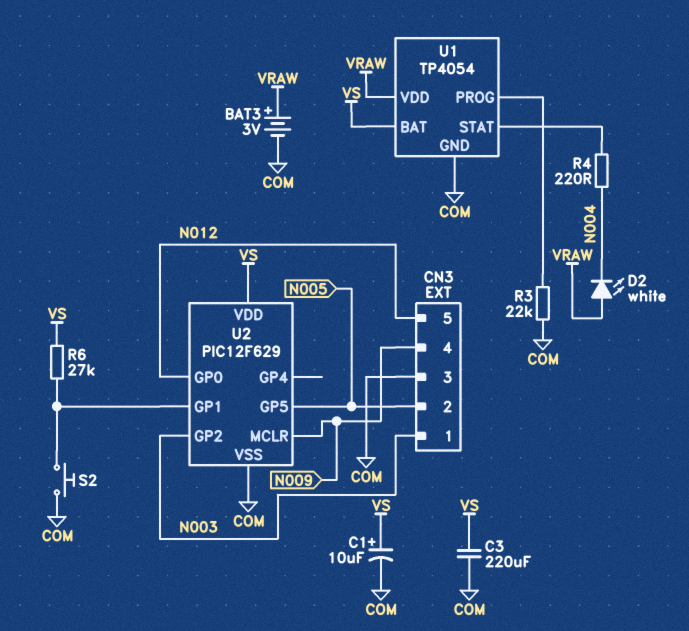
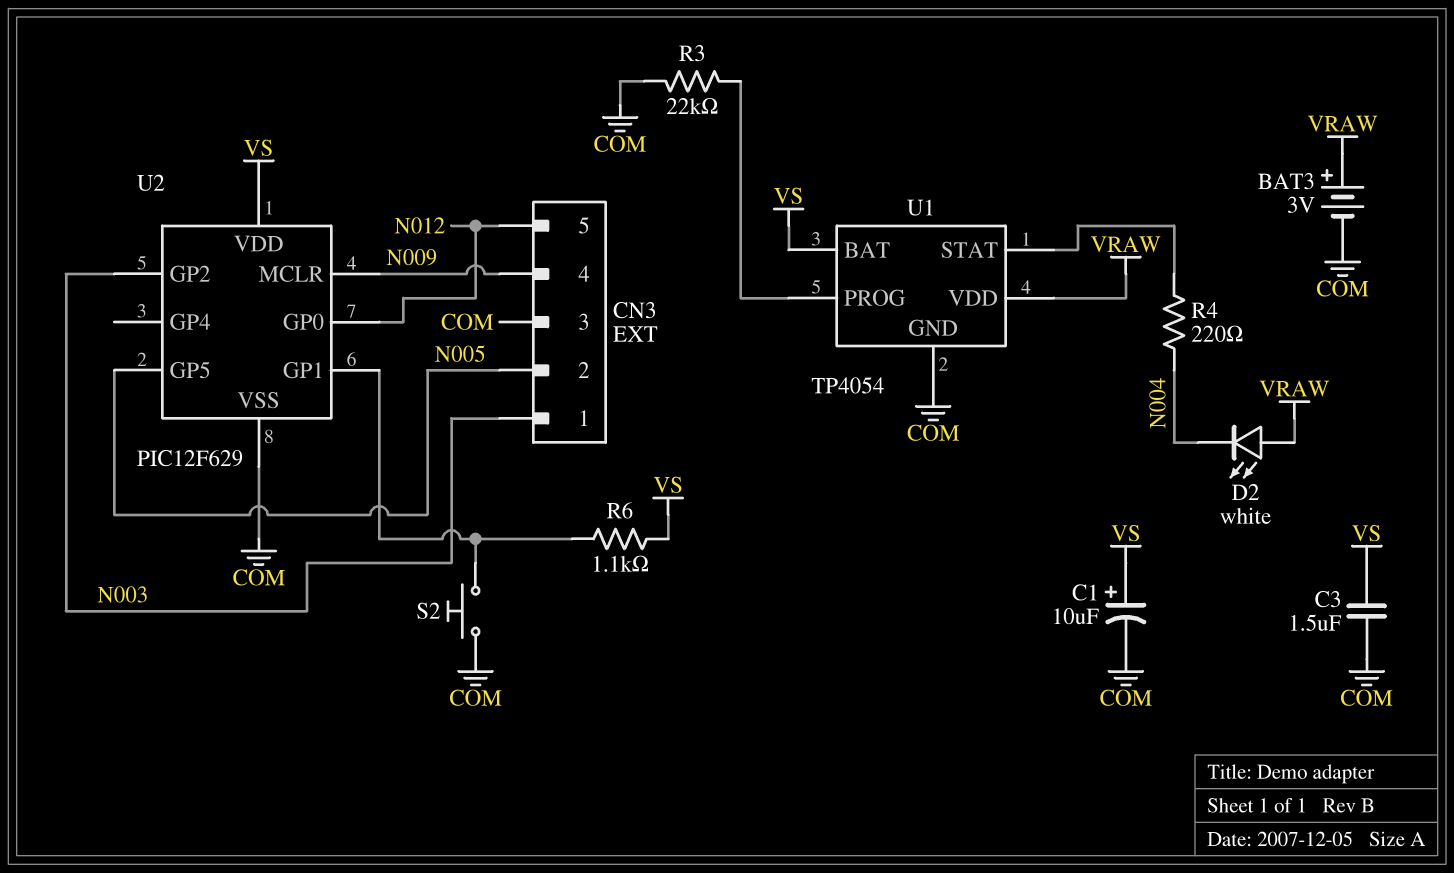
C3: 220uF (COM, VS) -> 1.5uF (COM, VS)
R6: 27k (U2/GP1, VS) -> 1.1k (U2/GP1, VS)

